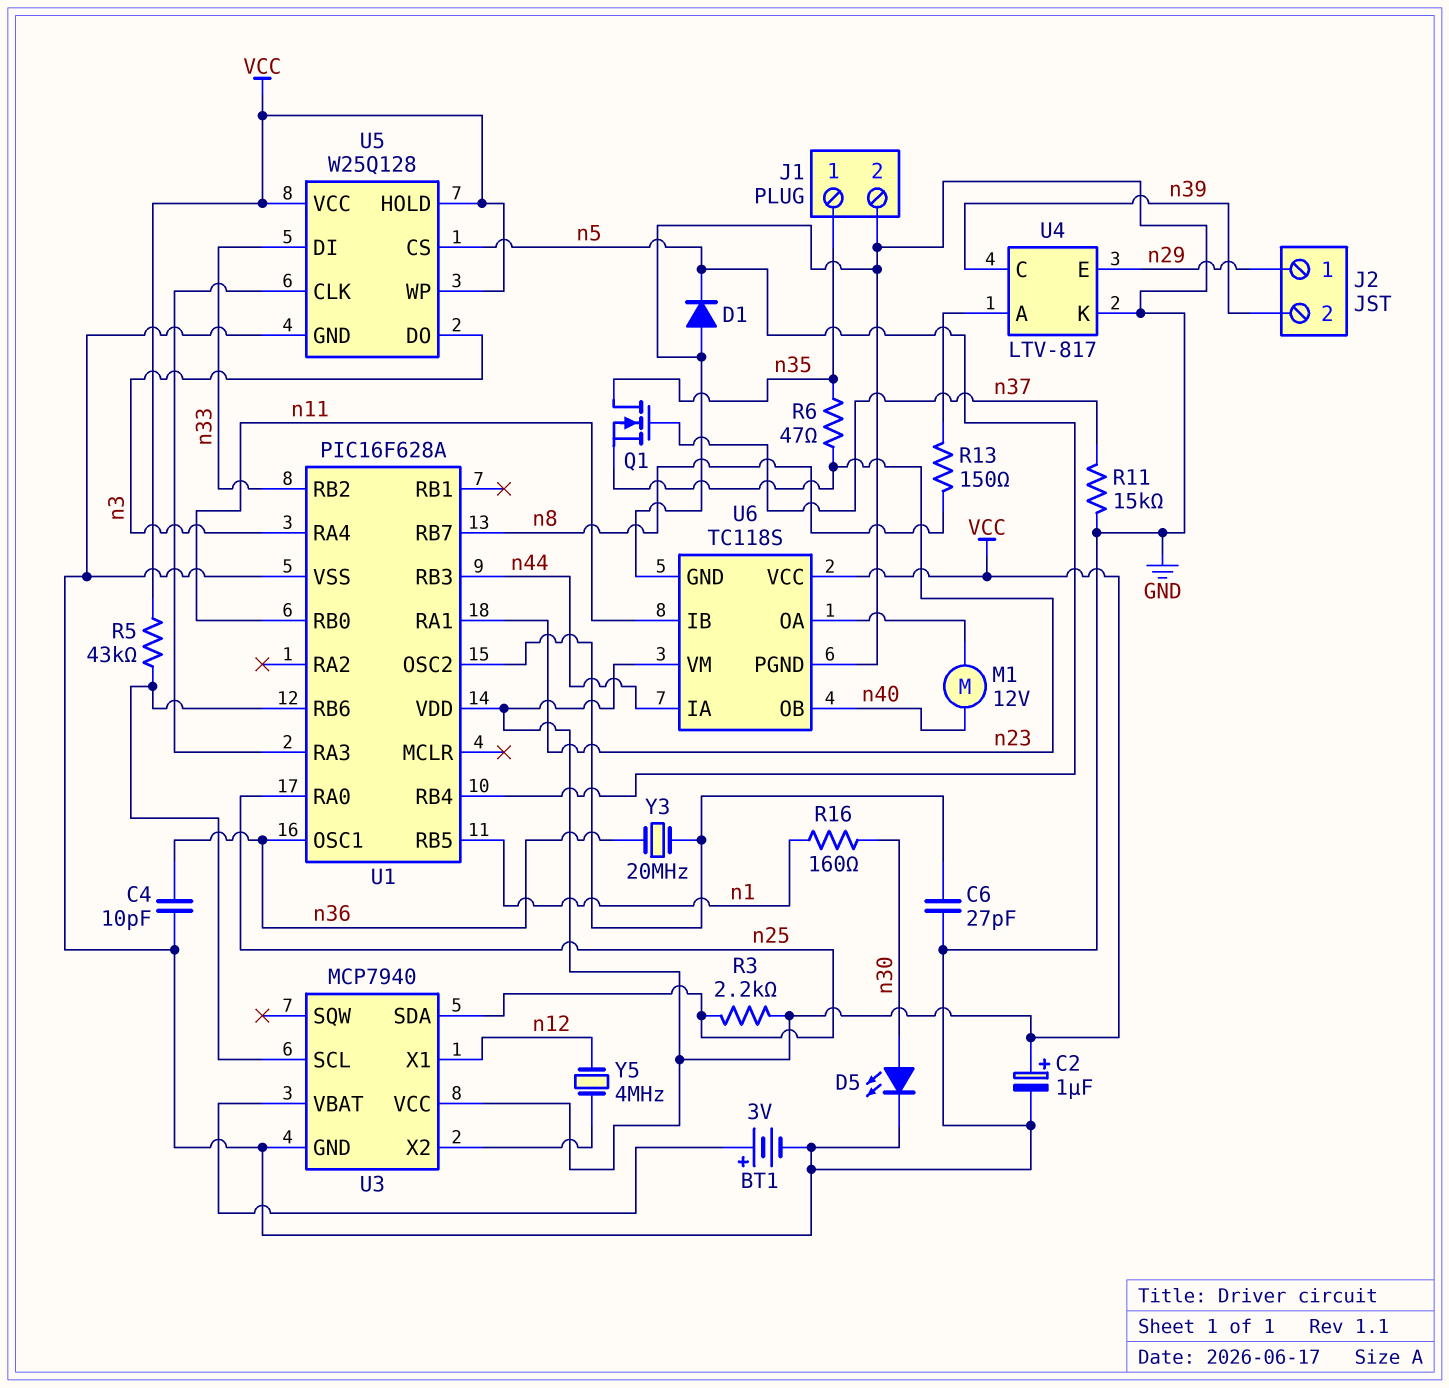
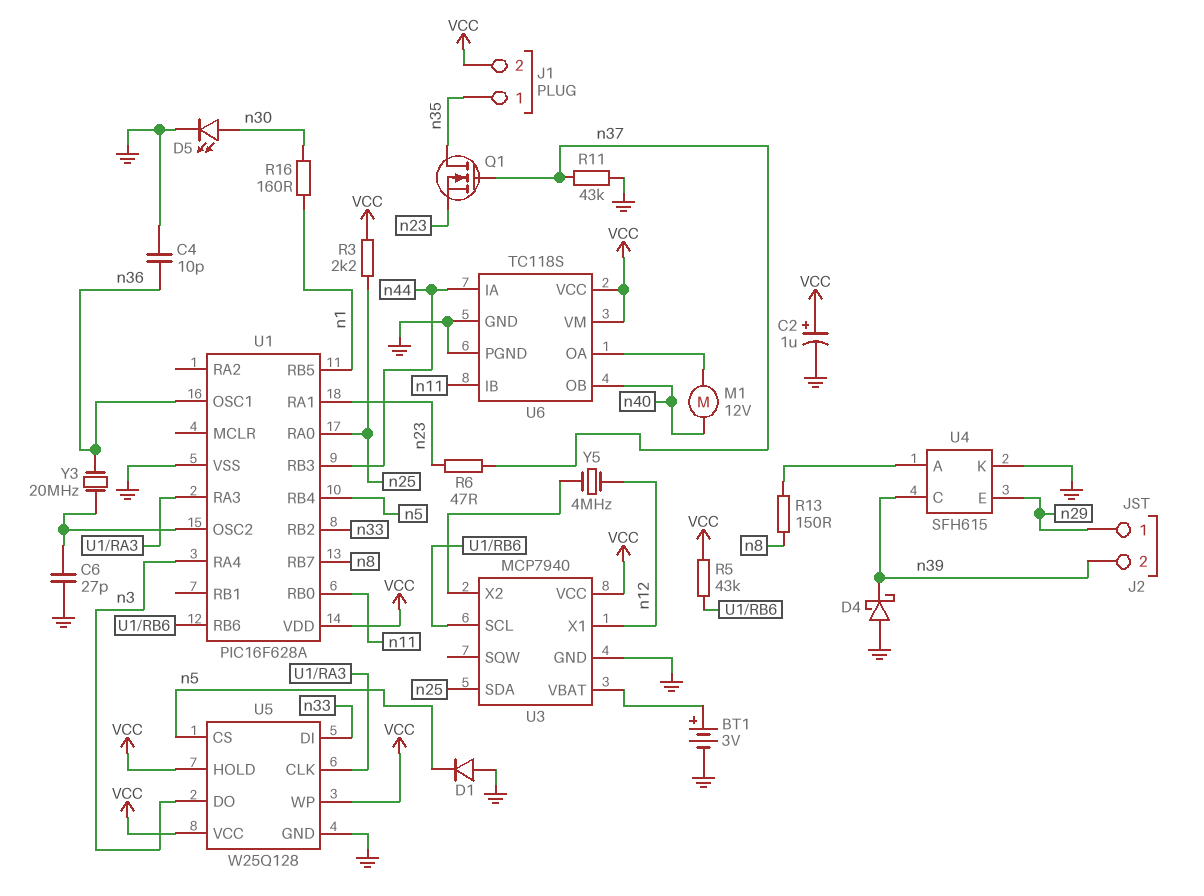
D4: none -> schottky (A GND, K n39)
J1 pin 2: GND -> VCC
R6: 47 (n23, n35) -> 47 (n23, n37)
R11: 15k (GND, n37) -> 43k (GND, n37)
U4: LTV-817 -> SFH615

